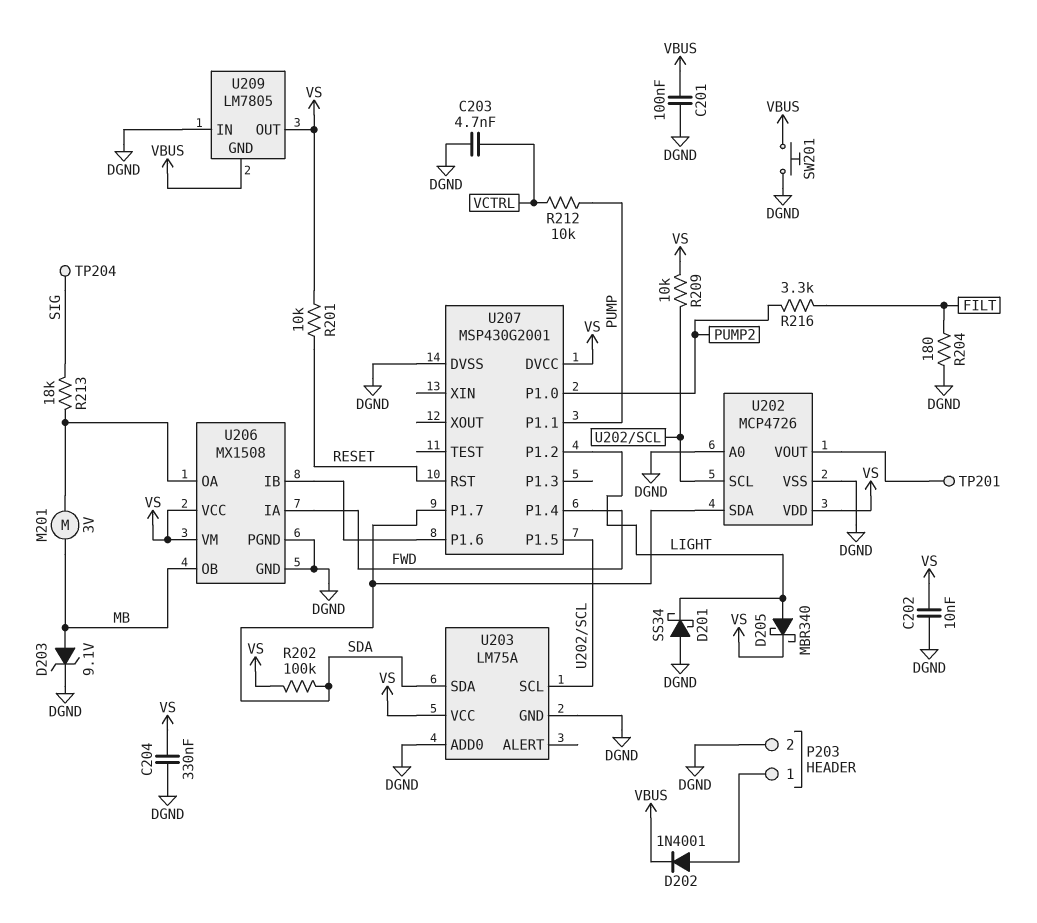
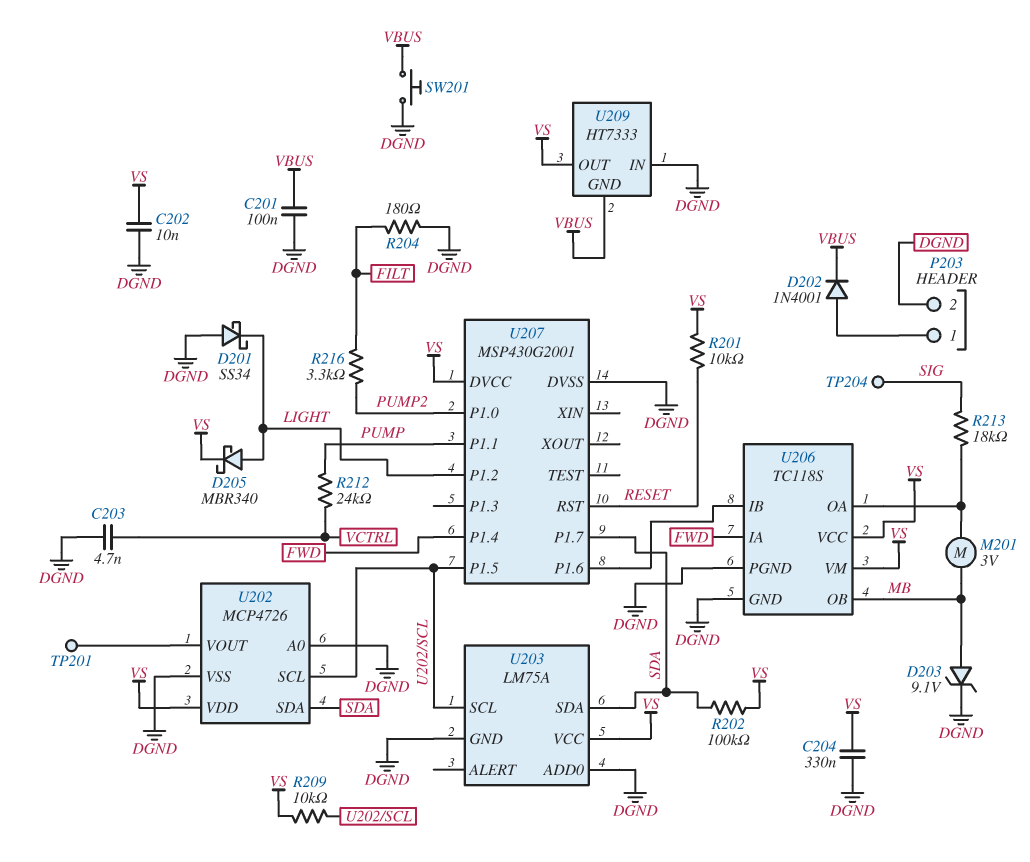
R212: 10k (PUMP, VCTRL) -> 24k (PUMP, VCTRL)
U206: MX1508 -> TC118S
U209: LM7805 -> HT7333

